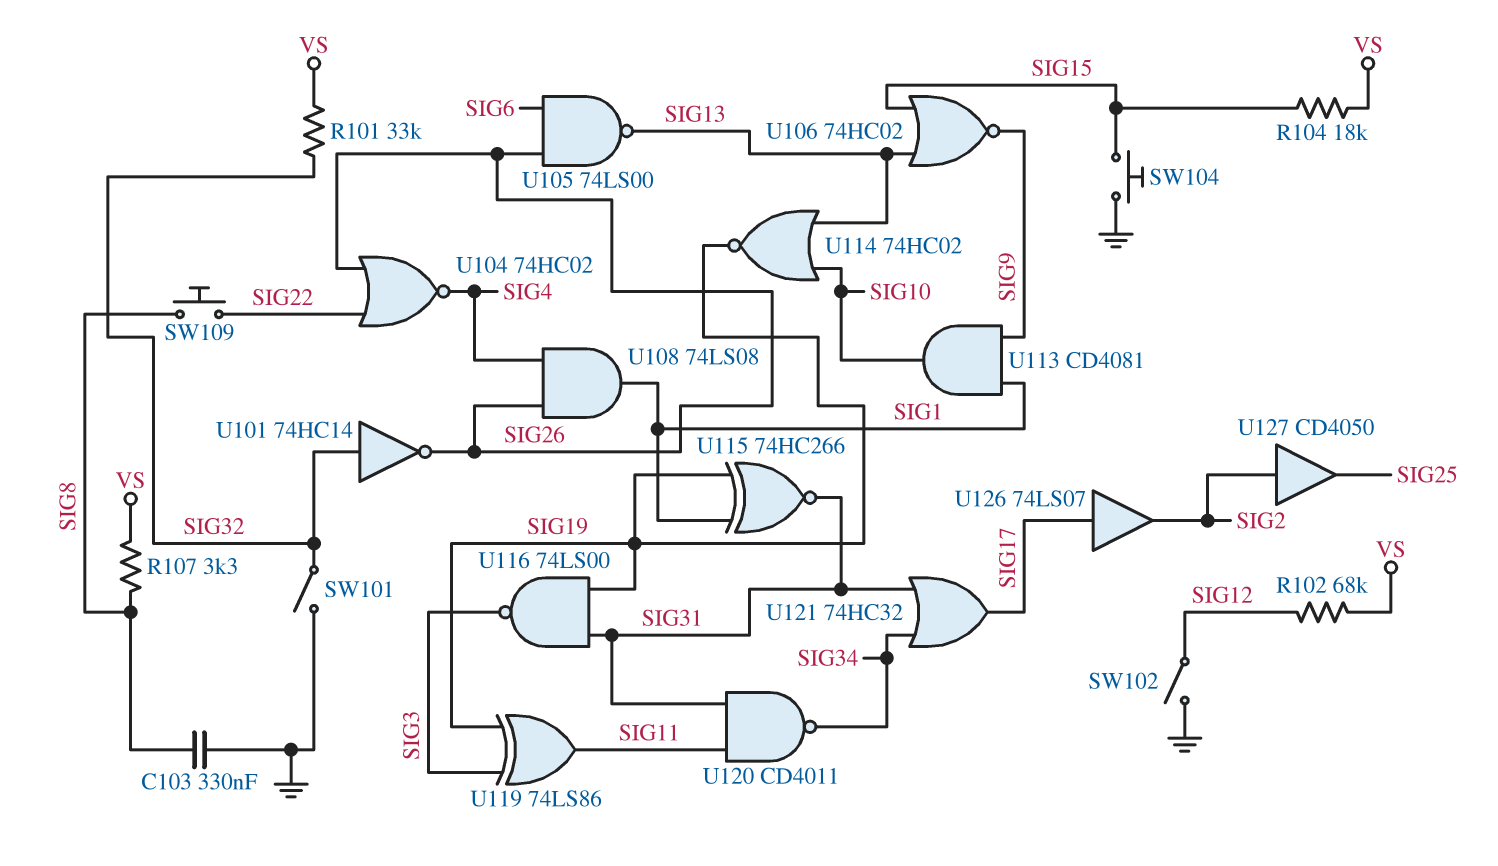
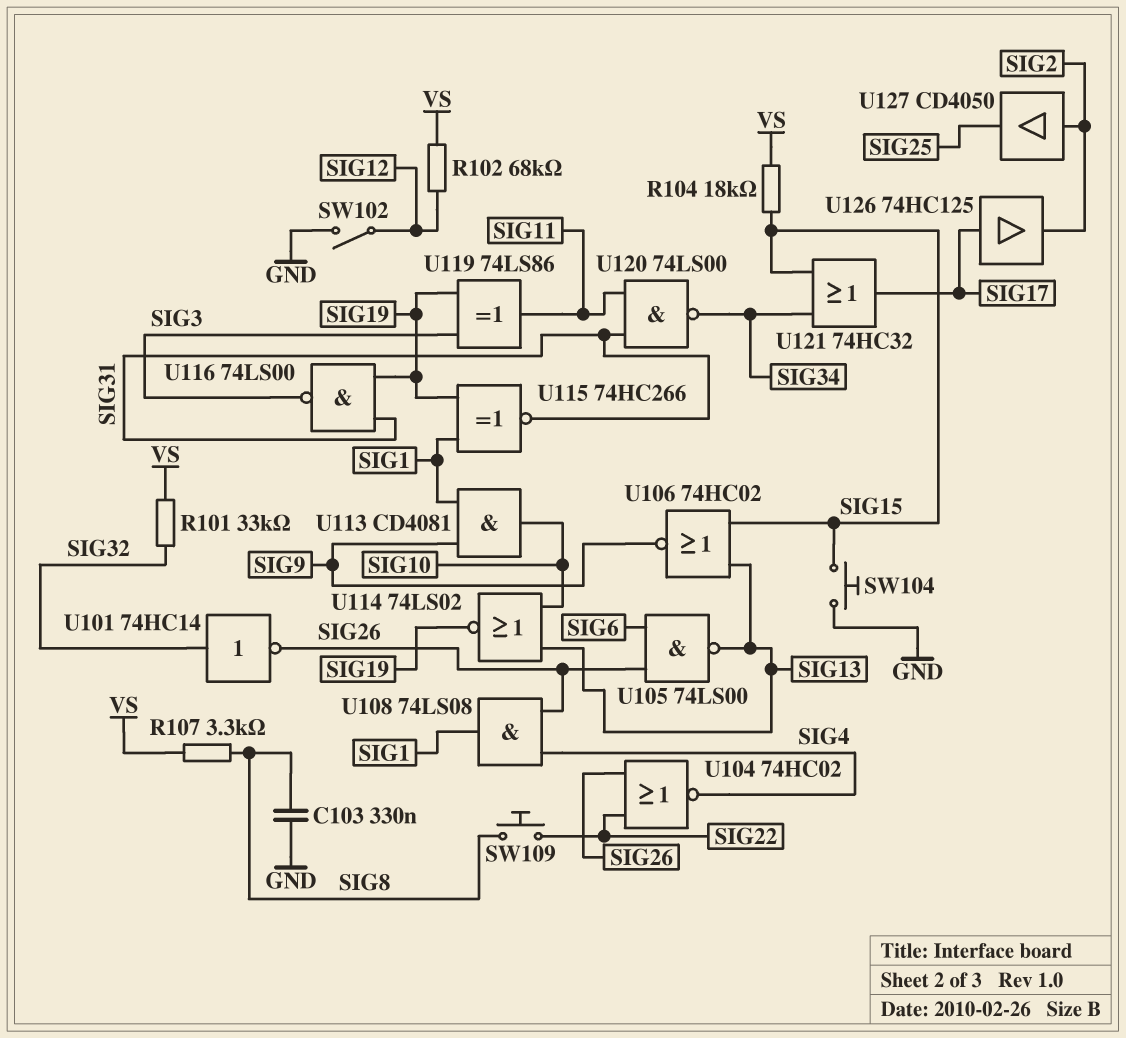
SW101: switch (GND, SIG32) -> none
U114: NOR 74HC02 (in SIG10, in SIG13, out SIG19) -> NOR 74LS02 (in SIG10, in SIG13, out SIG19)
U120: NAND CD4011 (in SIG11, in SIG31, out SIG34) -> NAND 74LS00 (in SIG11, in SIG31, out SIG34)
U121: OR 74HC32 (in SIG31, in SIG34, out SIG17) -> OR 74HC32 (in SIG15, in SIG34, out SIG17)
U126: buffer 74LS07 (in SIG17, out SIG2) -> buffer 74HC125 (in SIG17, out SIG2)

